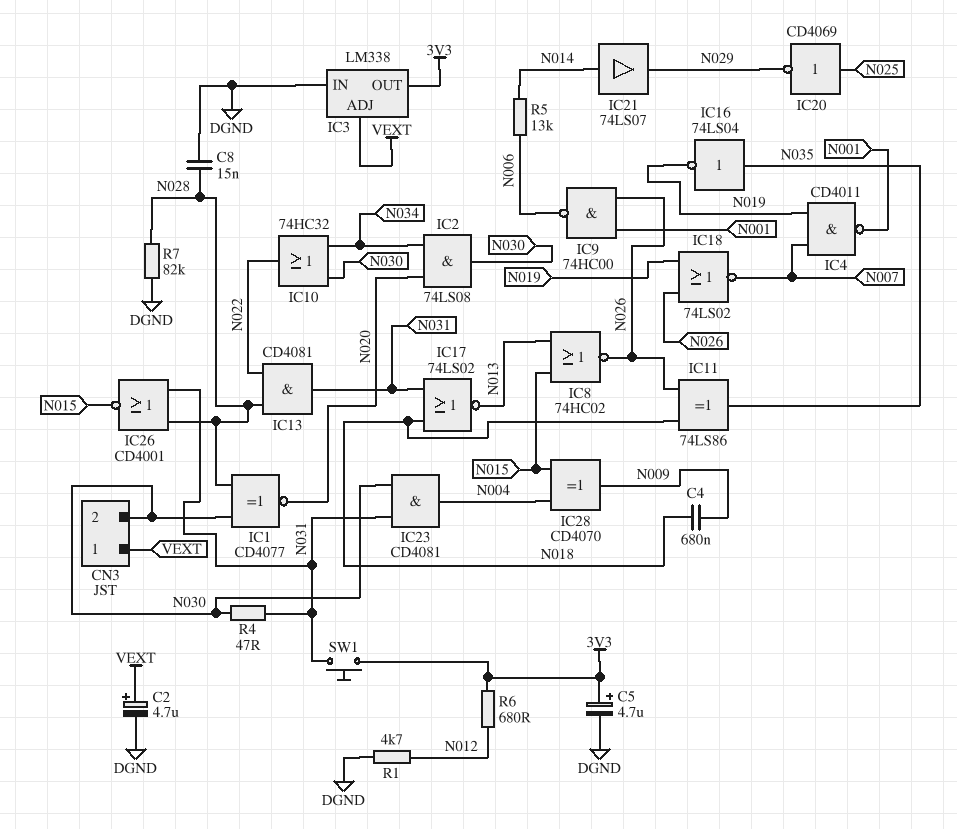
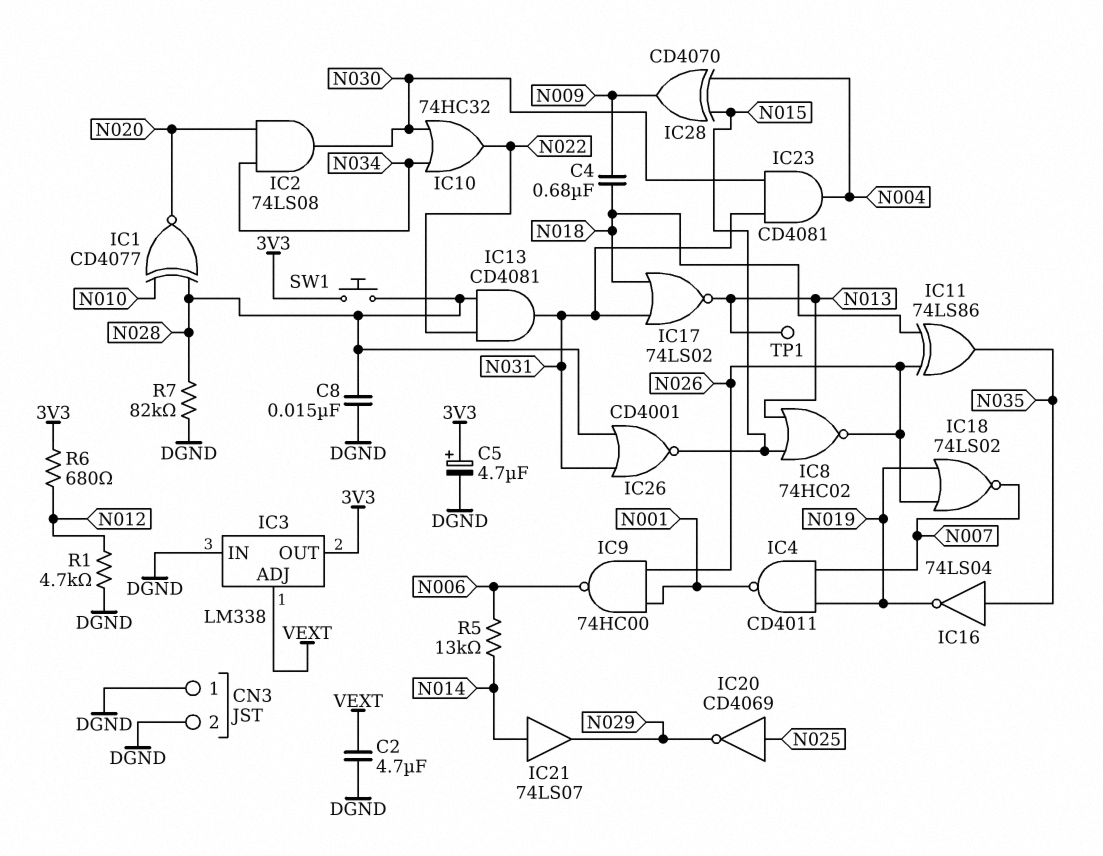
C2: 4.7uF (plus VEXT, minus DGND) -> 4.7uF (DGND, VEXT)
CN3 pin 1: VEXT -> DGND
CN3 pin 2: N030 -> DGND
IC1: XNOR CD4077 (in N028, in N030, out N020) -> XNOR CD4077 (in N010, in N028, out N020)
R4: 47 (N030, N031) -> none
SW1: button (3V3, N031) -> button (3V3, N028)
TP1: none -> test point (N013)

